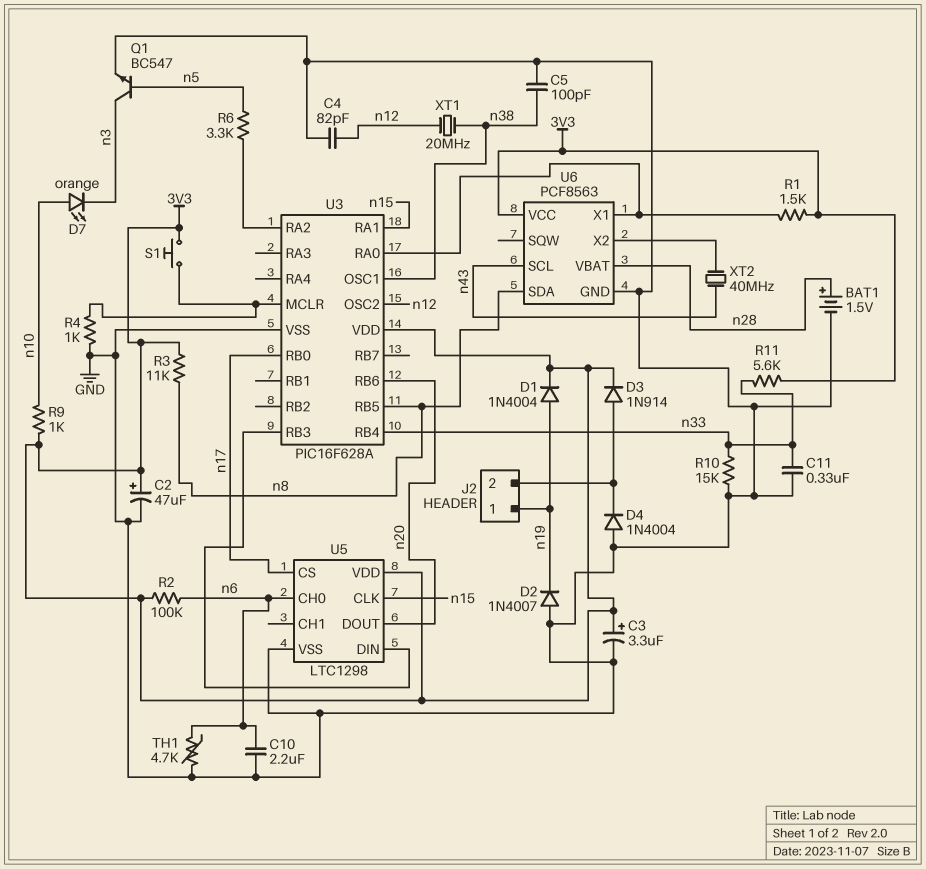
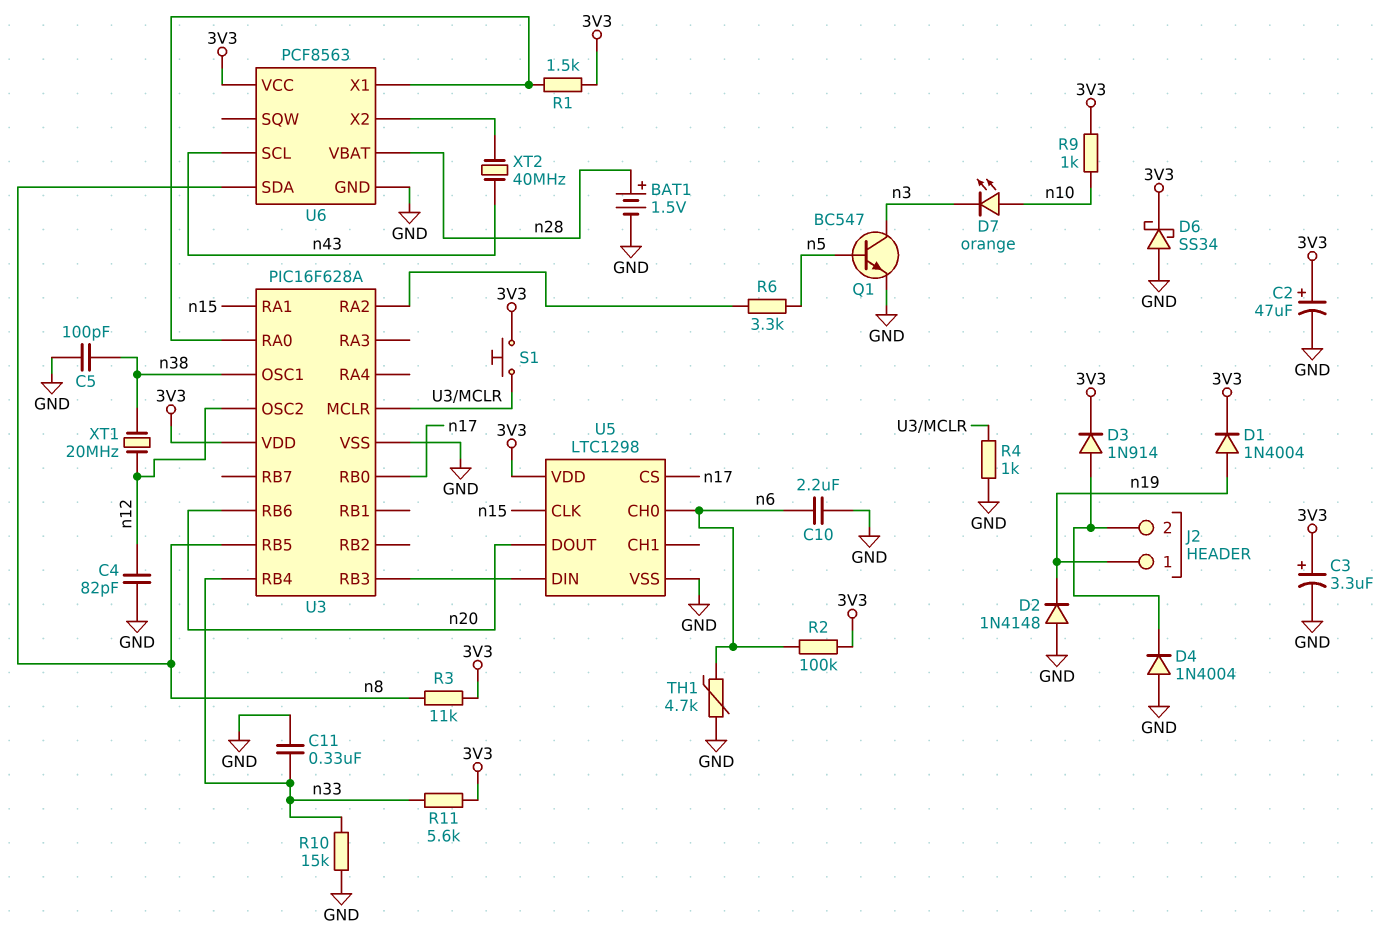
D2: diode 1N4007 (A GND, K n19) -> diode 1N4148 (A GND, K n19)
D6: none -> schottky SS34 (A GND, K 3V3)

